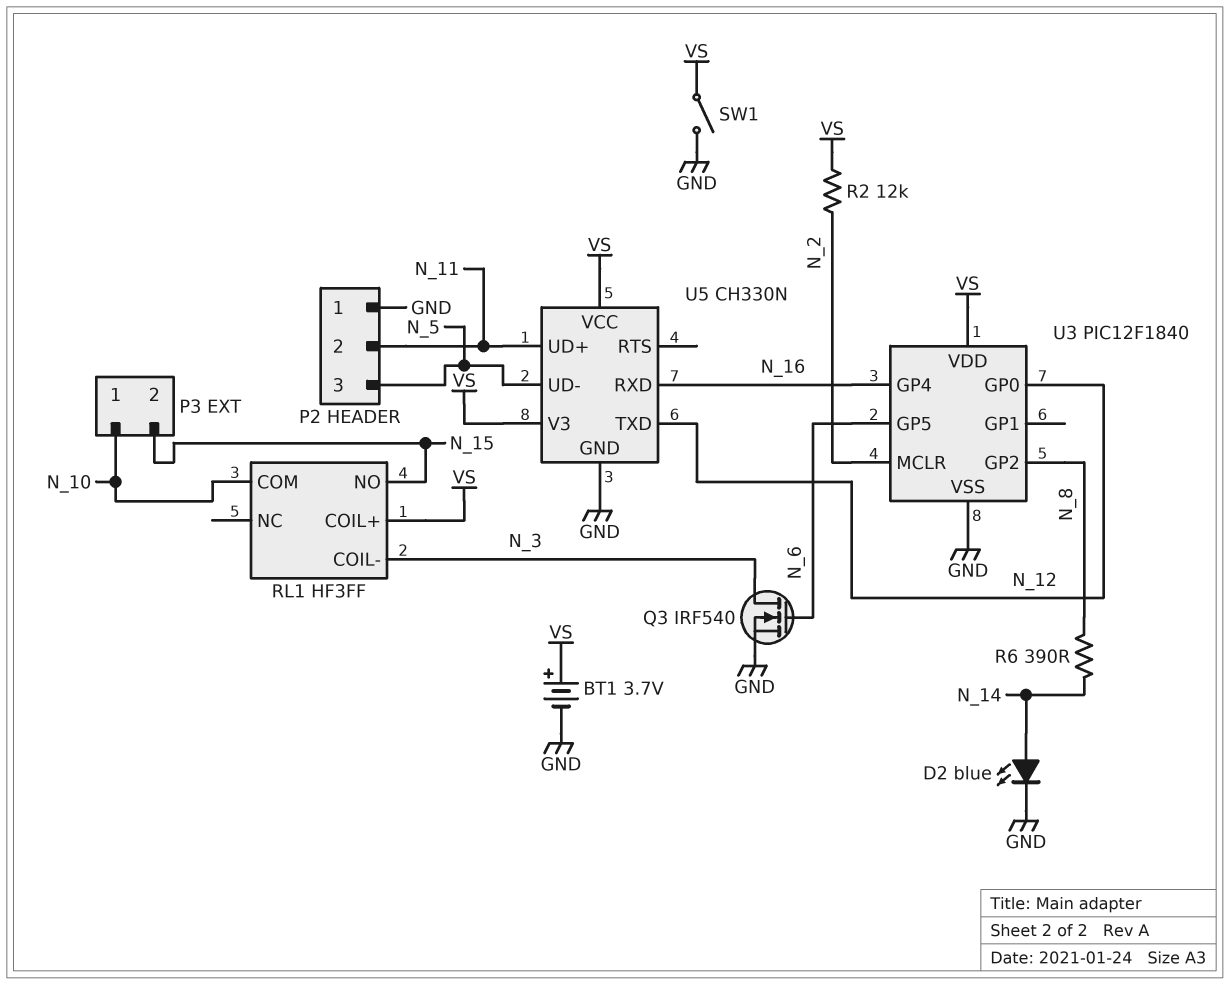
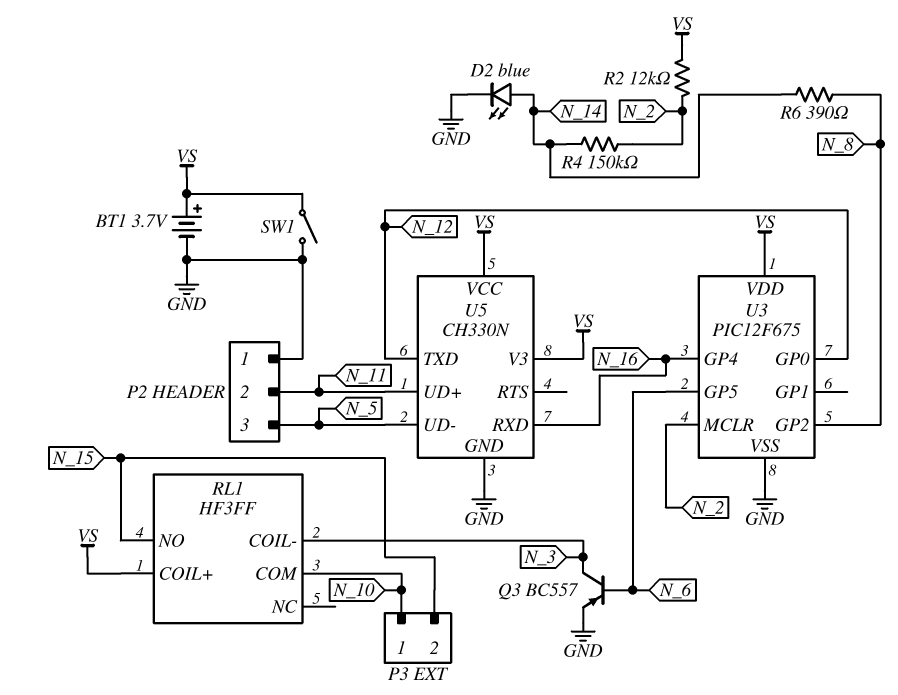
Q3: NMOS IRF540 (G N_6, D N_3, S GND) -> PNP BC557 (B N_6, C N_3, E GND)
R4: none -> 150k (N_2, N_14)
U3: PIC12F1840 -> PIC12F675

